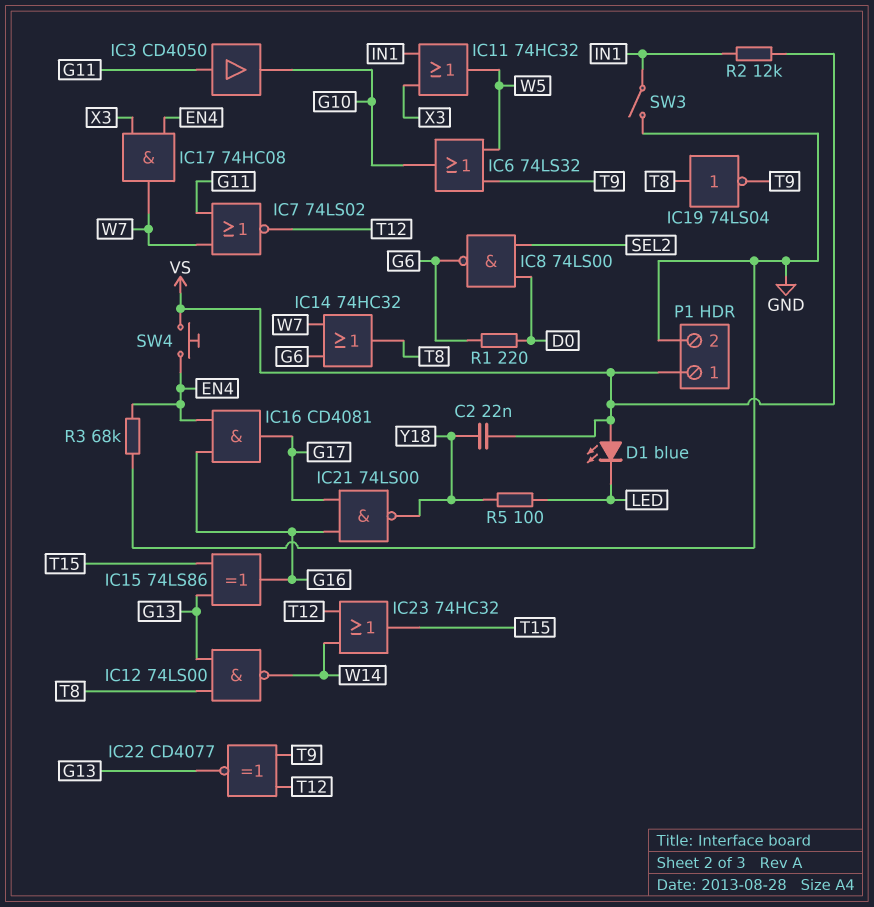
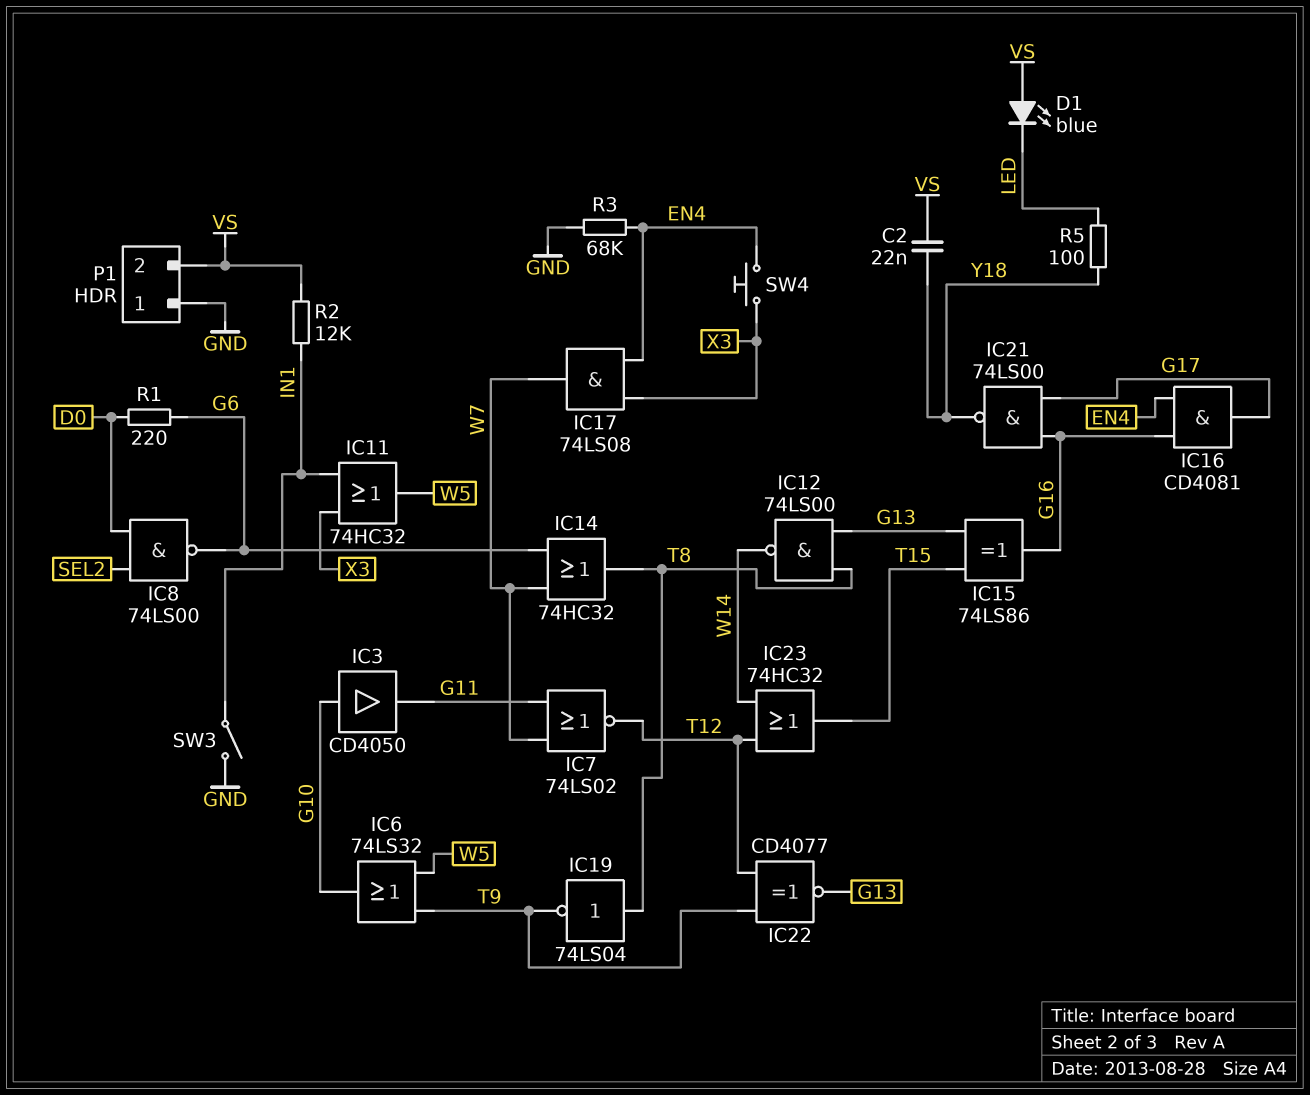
IC3: buffer CD4050 (in G11, out G10) -> buffer CD4050 (in G10, out G11)
IC17: AND 74HC08 (in EN4, in X3, out W7) -> AND 74LS08 (in EN4, in X3, out W7)
P1 pin 1: VS -> GND
P1 pin 2: GND -> VS
SW4: button (EN4, VS) -> button (EN4, X3)

